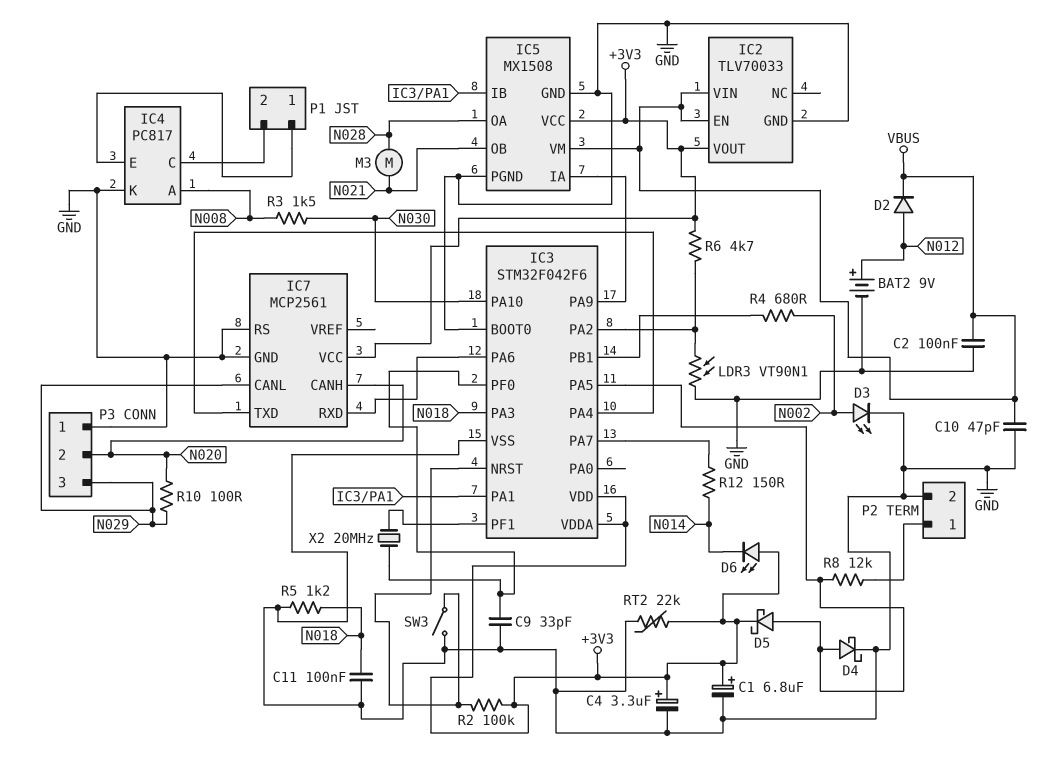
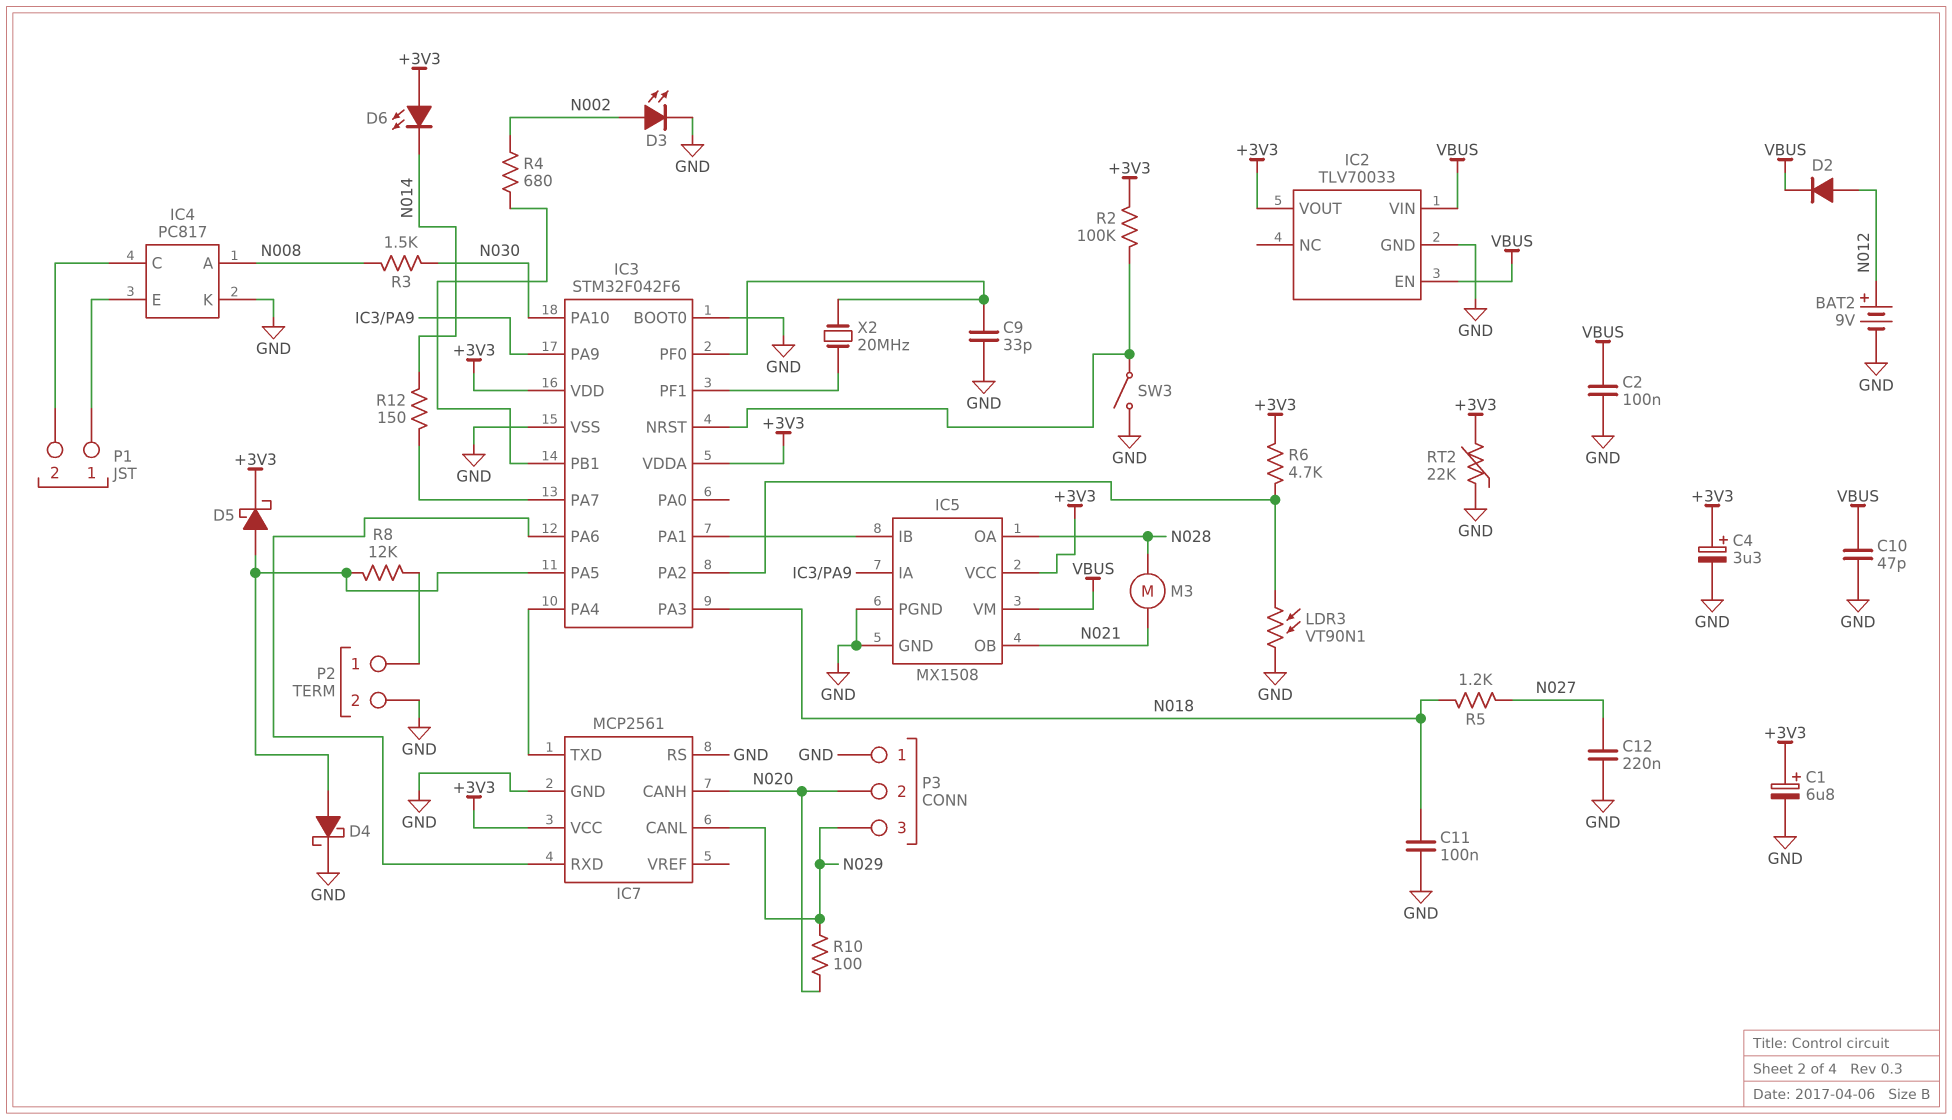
C12: none -> 220nF (GND, N027)
R5: 1.2k (GND, N018) -> 1.2k (N018, N027)

